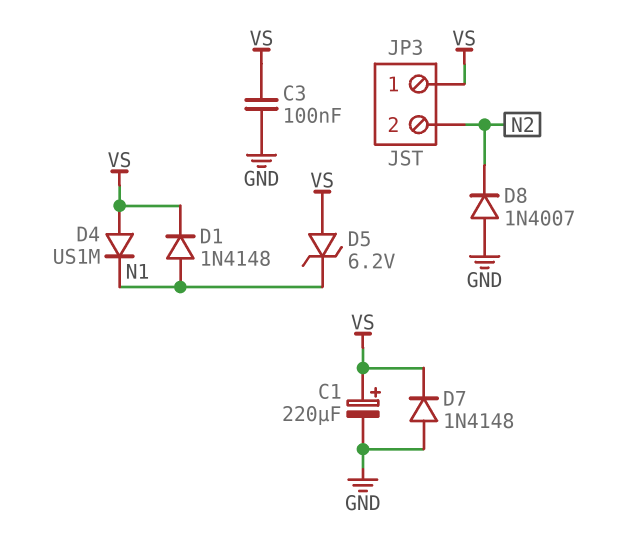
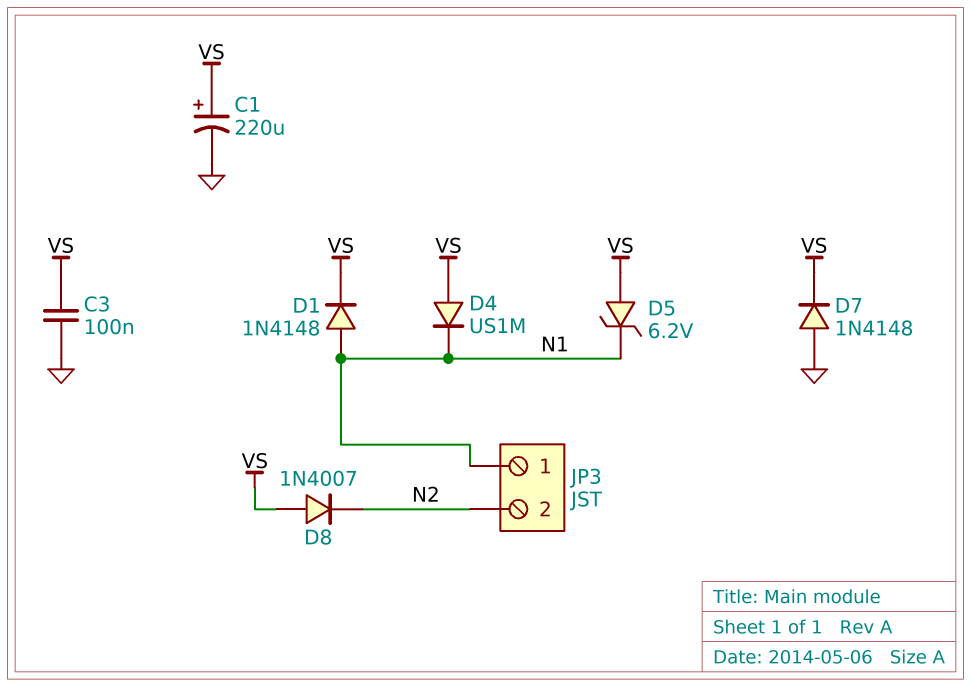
D8: diode 1N4007 (A GND, K N2) -> diode 1N4007 (A VS, K N2)
JP3 pin 1: VS -> N1

